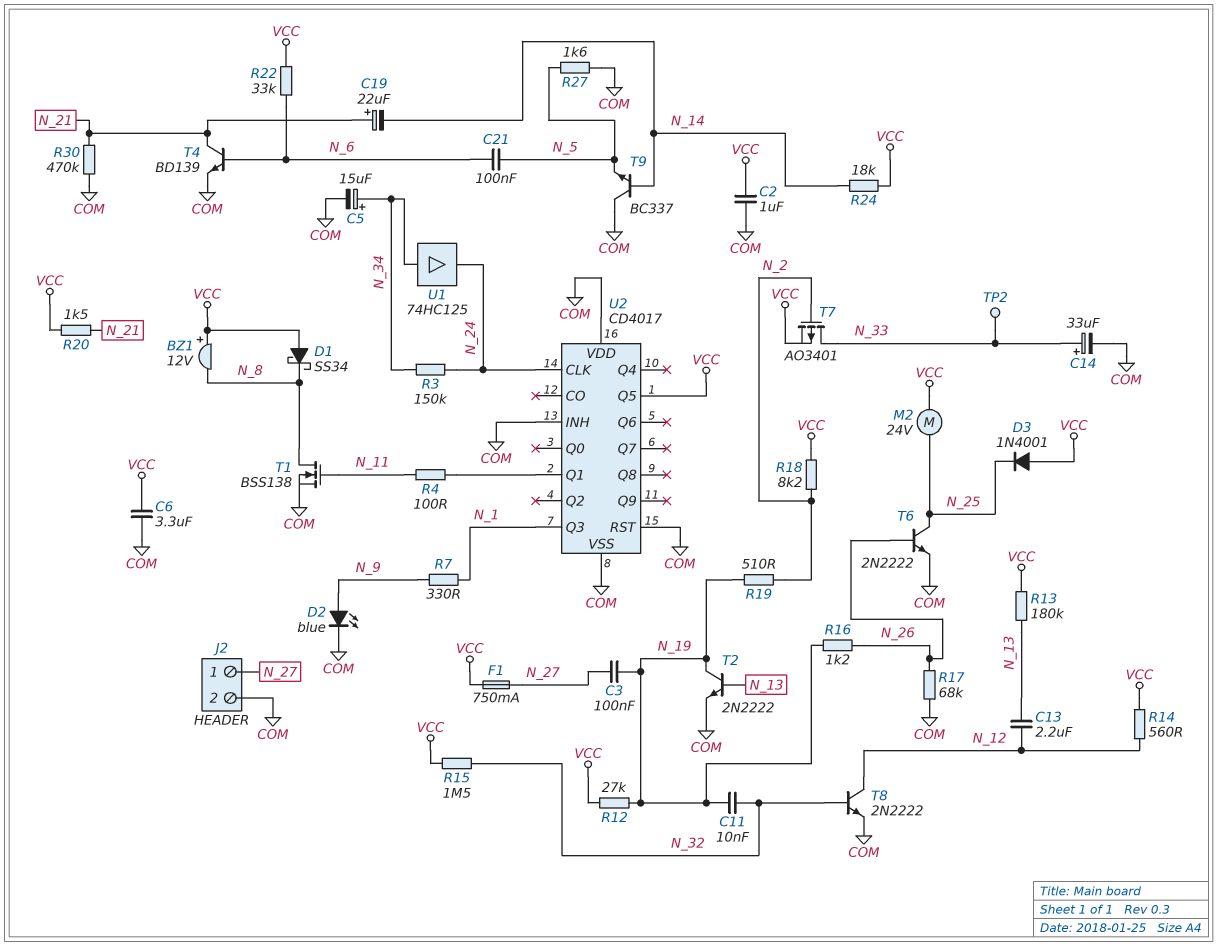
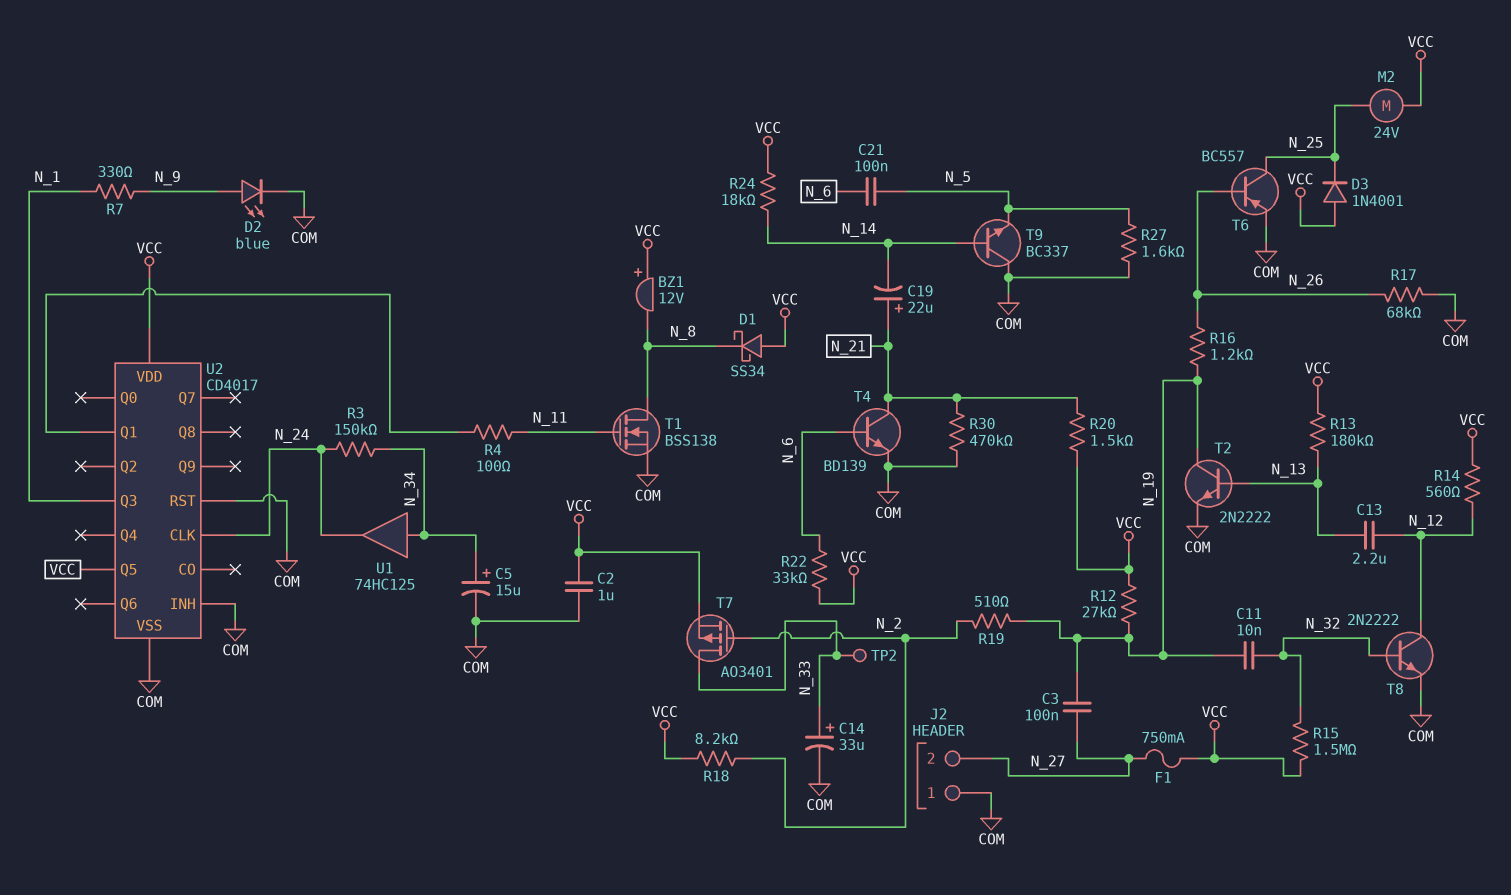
C6: 3.3uF (COM, VCC) -> none
J2 pin 1: N_27 -> COM
J2 pin 2: COM -> N_27
T6: NPN 2N2222 (B N_26, C N_25, E COM) -> PNP BC557 (B N_26, C N_25, E COM)
U2 pin VDD: COM -> VCC

